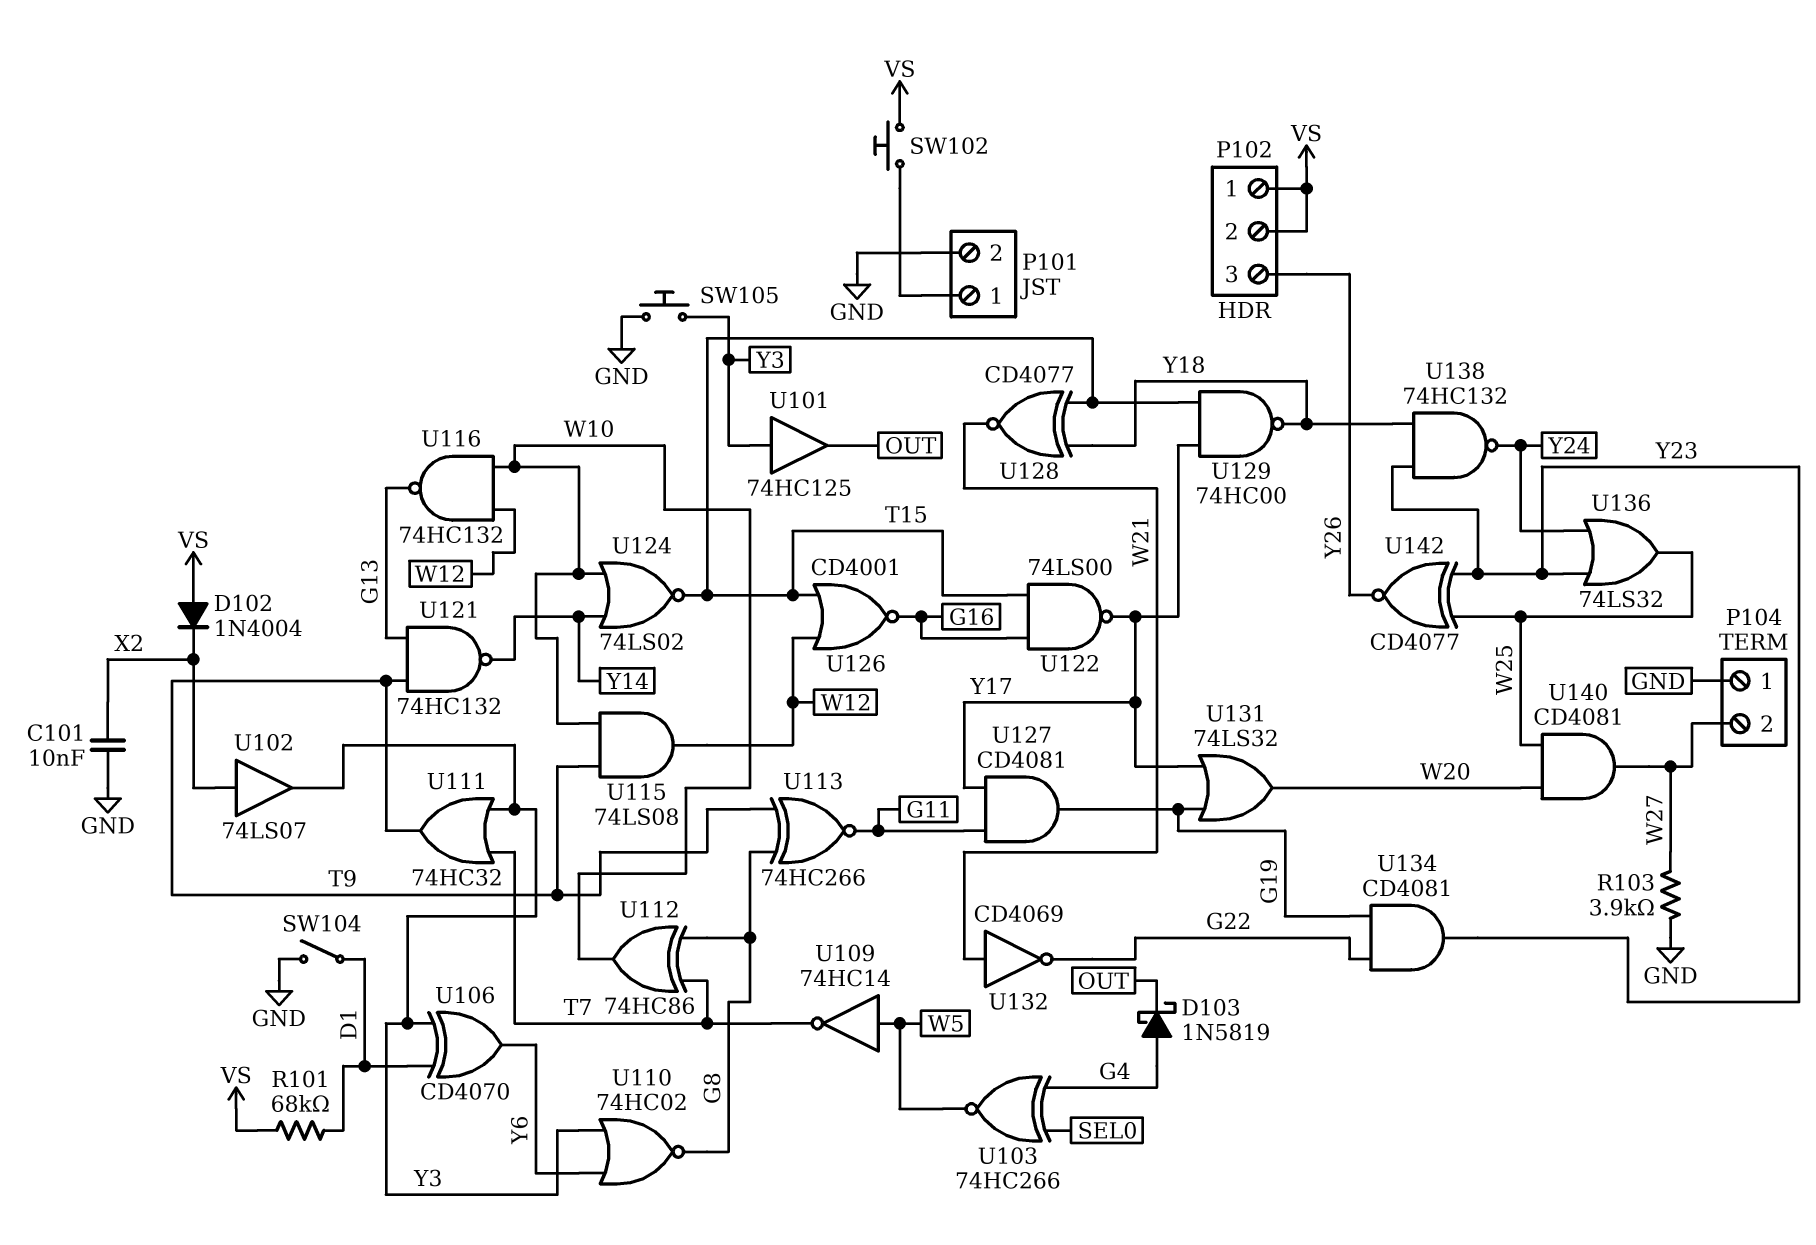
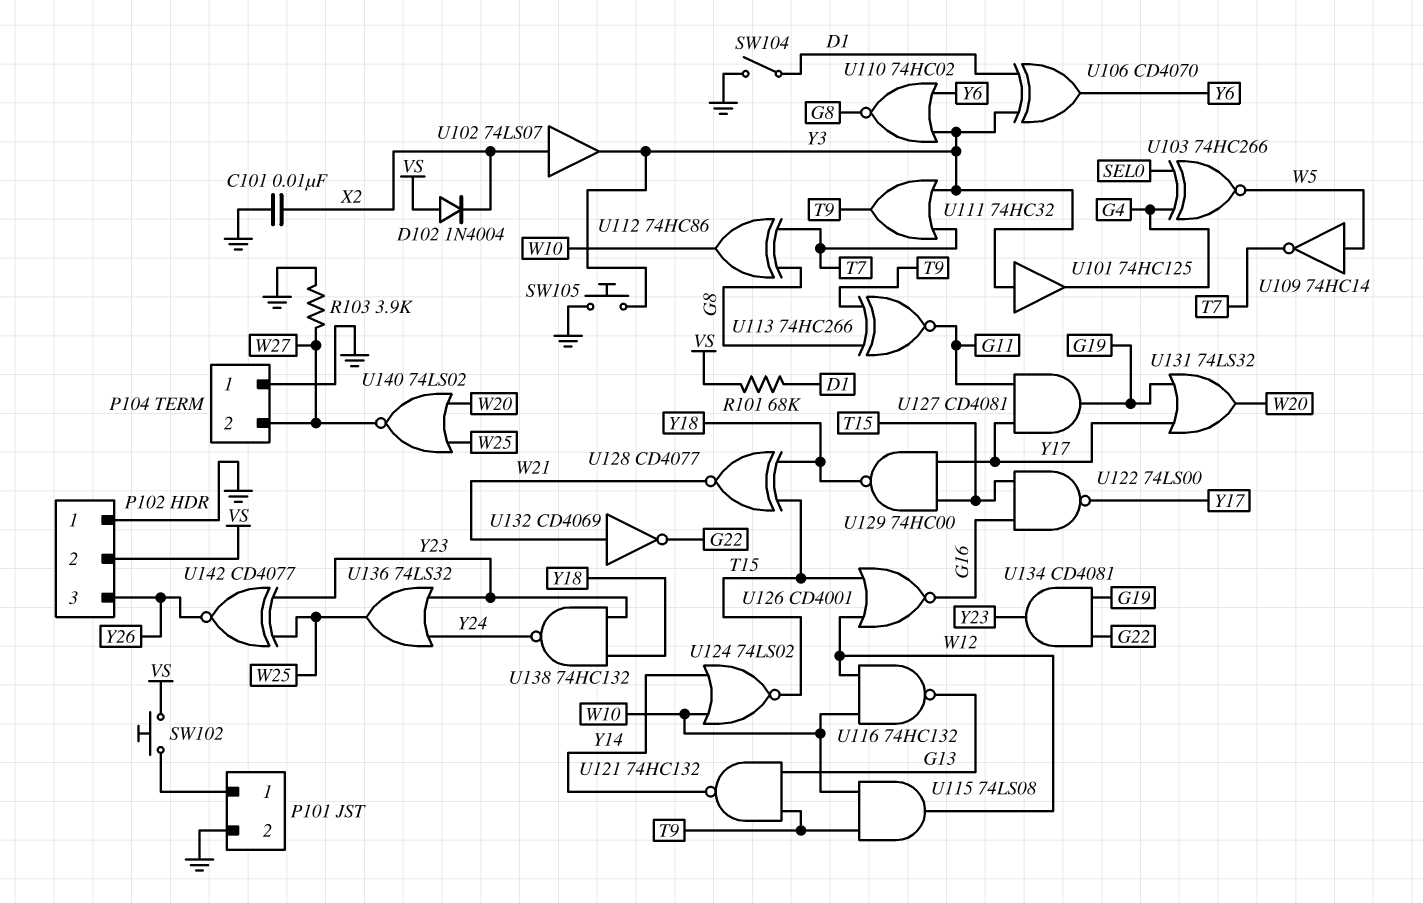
D103: schottky 1N5819 (A G4, K OUT) -> none
P102 pin 1: VS -> GND
U101: buffer 74HC125 (in Y3, out OUT) -> buffer 74HC125 (in Y3, out G4)
U140: AND CD4081 (in W20, in W25, out W27) -> NOR 74LS02 (in W20, in W25, out W27)

